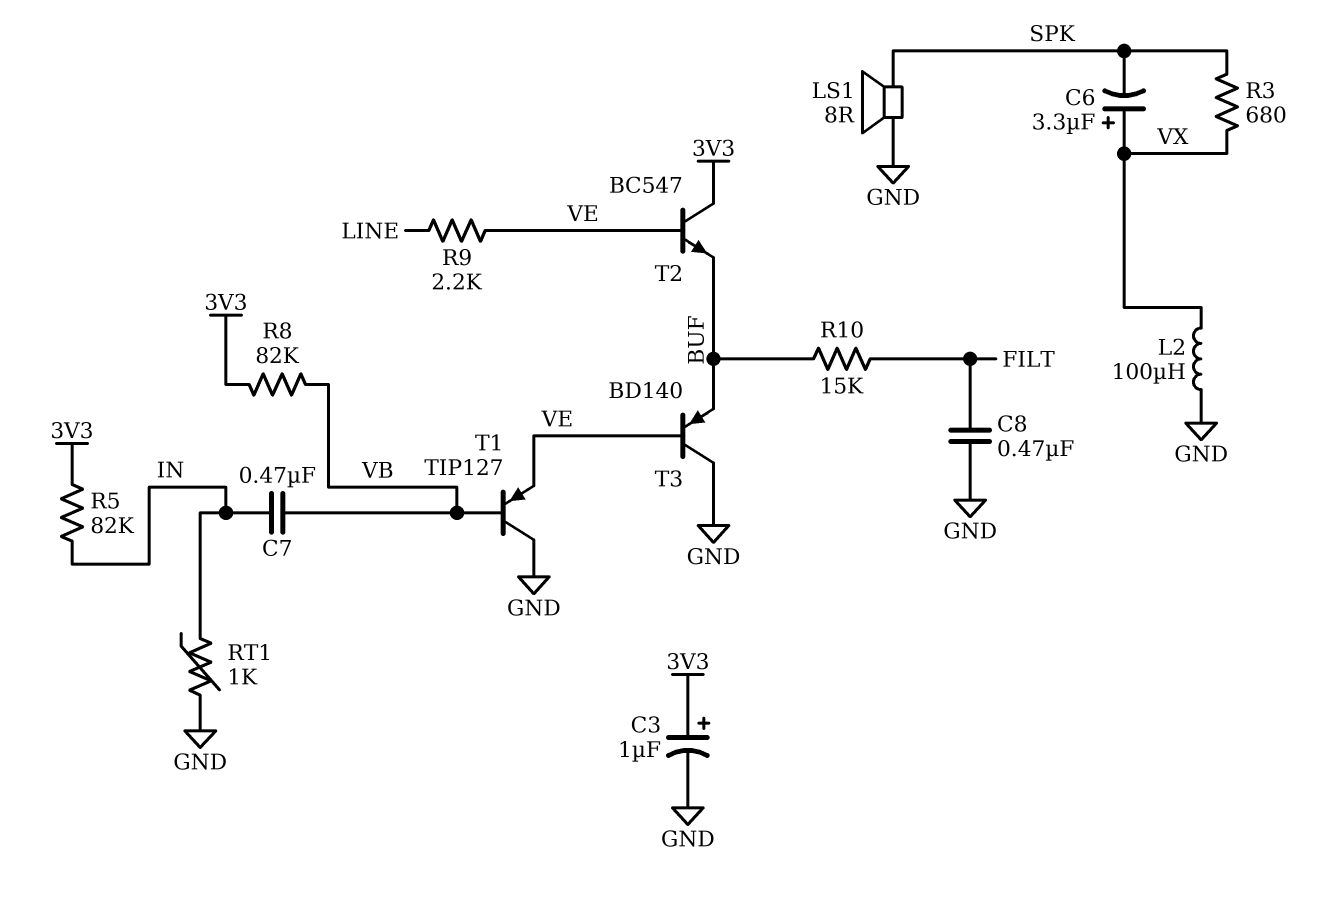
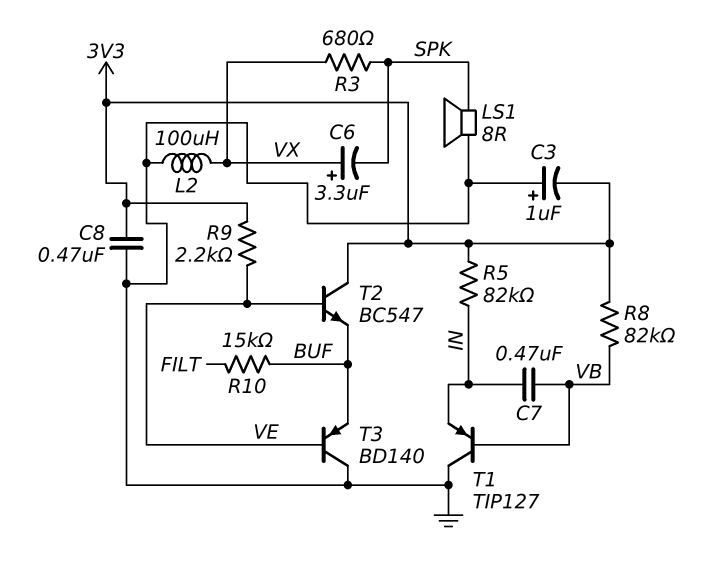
C3: 1uF (plus 3V3, minus GND) -> 1uF (plus GND, minus 3V3)
C8: 470nF (FILT, GND) -> 470nF (3V3, GND)
R9: 2.2k (LINE, VE) -> 2.2k (3V3, VE)
RT1: 1k (GND, IN) -> none
T1: PNP TIP127 (B VB, C GND, E VE) -> PNP TIP127 (B VB, C GND, E IN)

